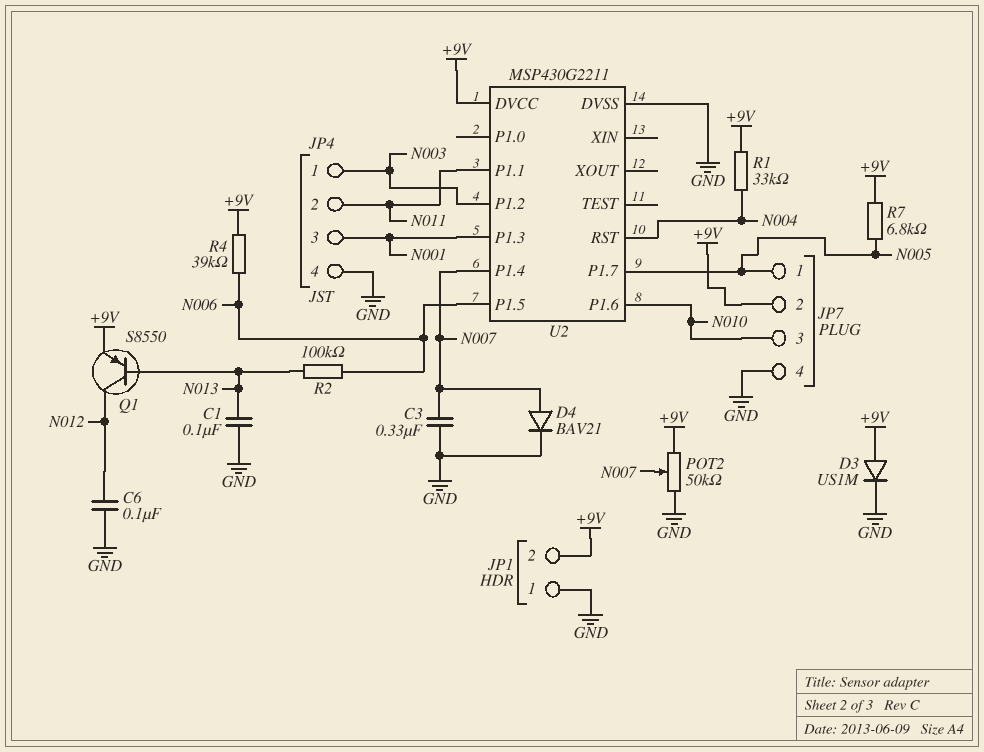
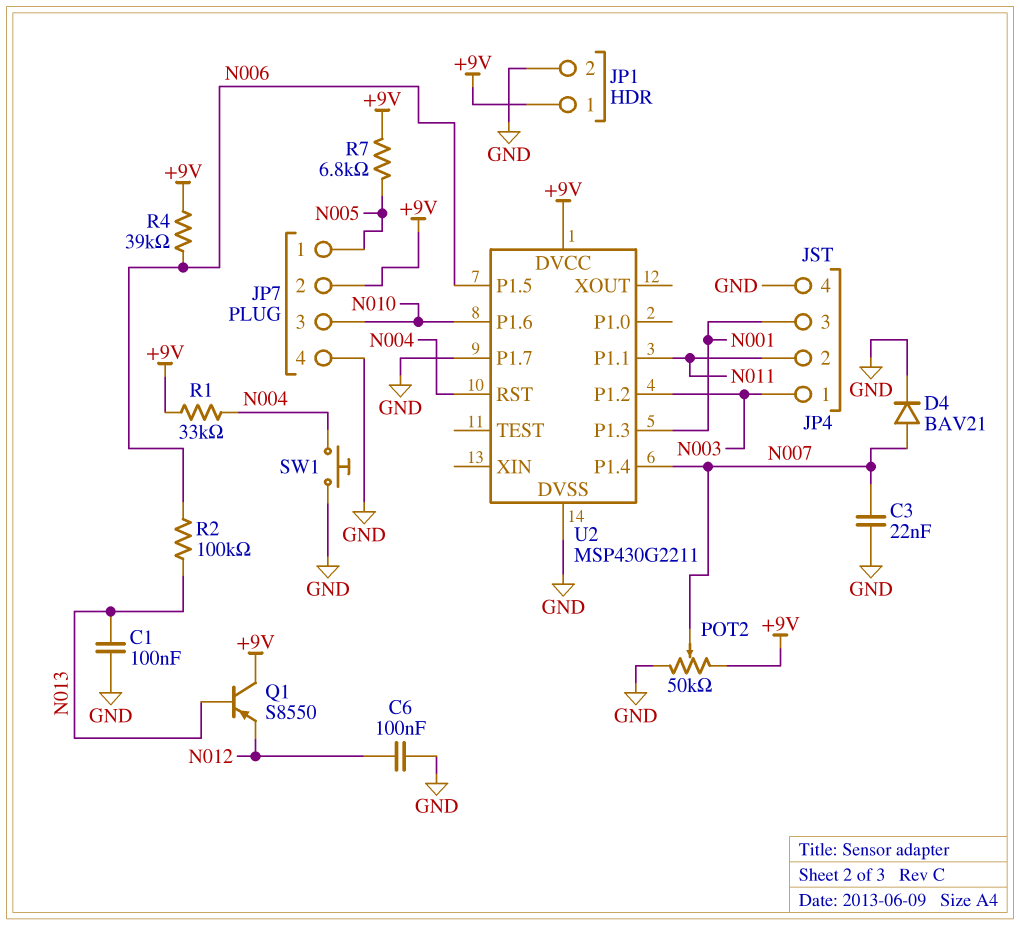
C3: 330nF (GND, N007) -> 22nF (GND, N007)
D3: diode US1M (A +9V, K GND) -> none
JP1 pin 1: GND -> +9V
JP1 pin 2: +9V -> GND
Q1: PNP S8550 (B N013, C N012, E +9V) -> PNP S8550 (B N013, C +9V, E N012)
SW1: none -> button (GND, N004)
U2 pin P1.7: N005 -> GND

